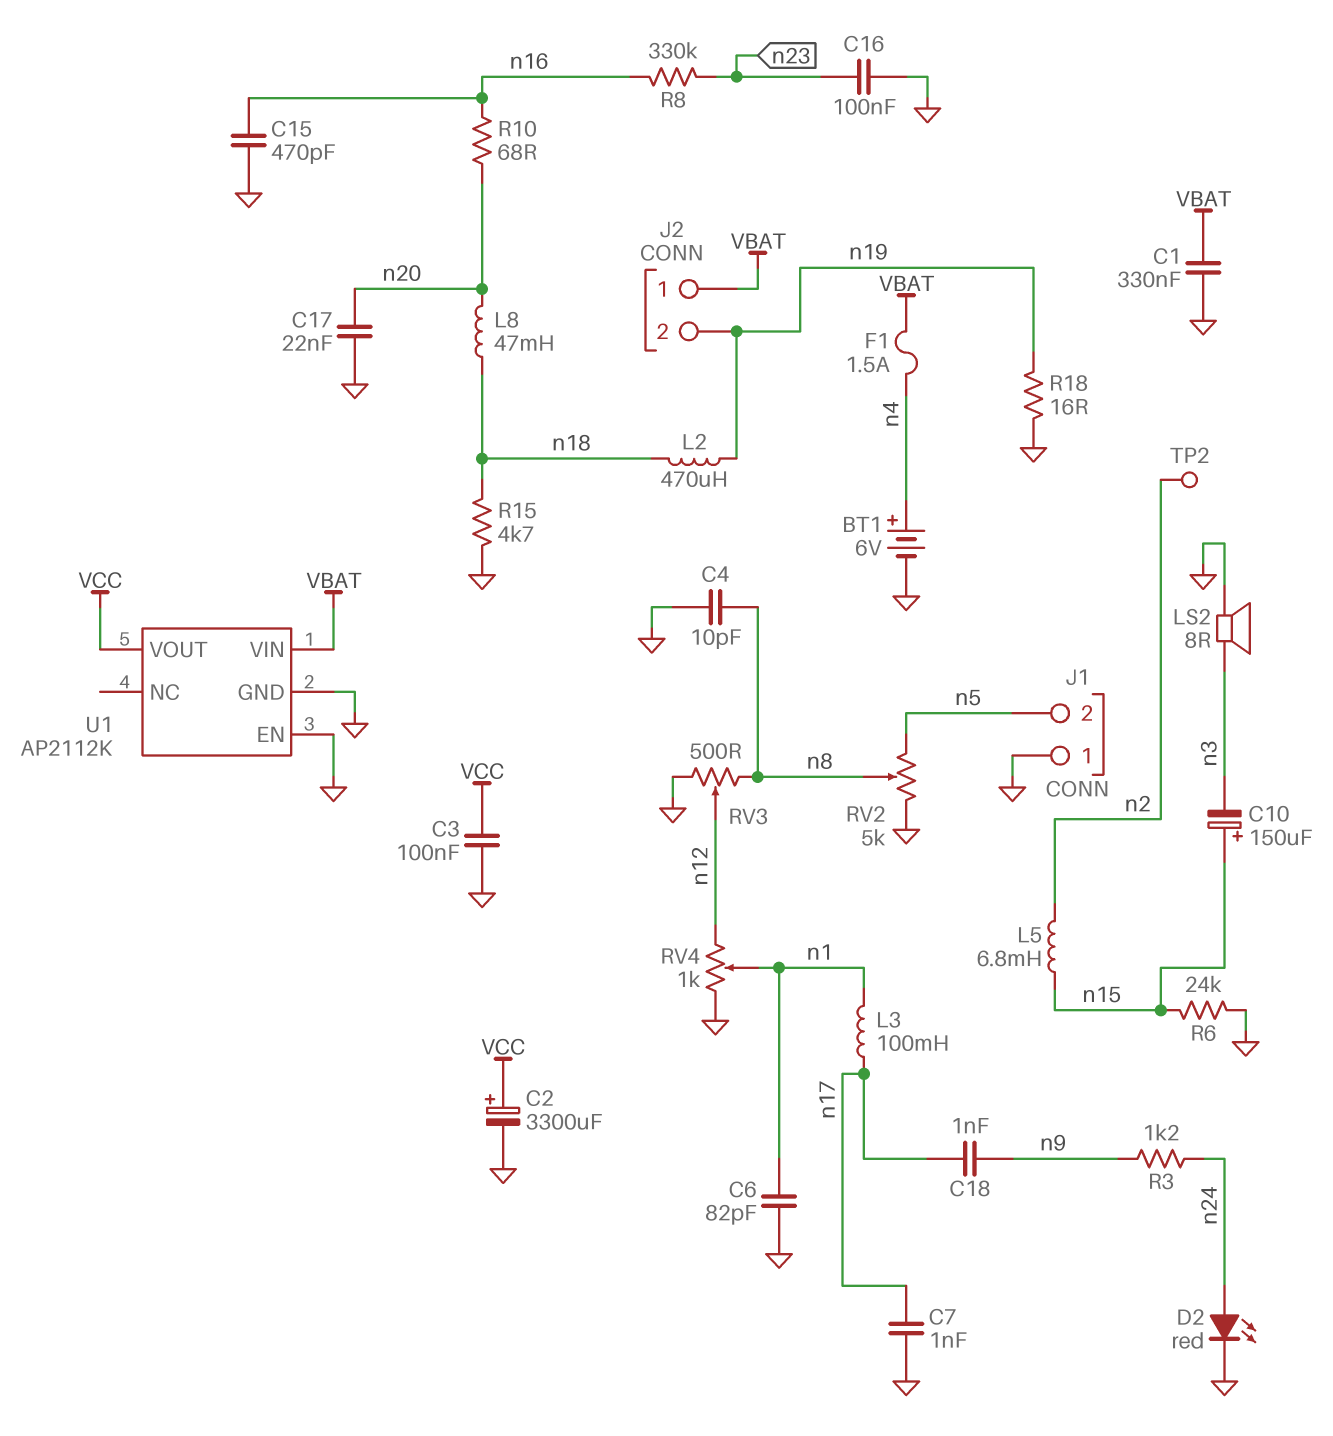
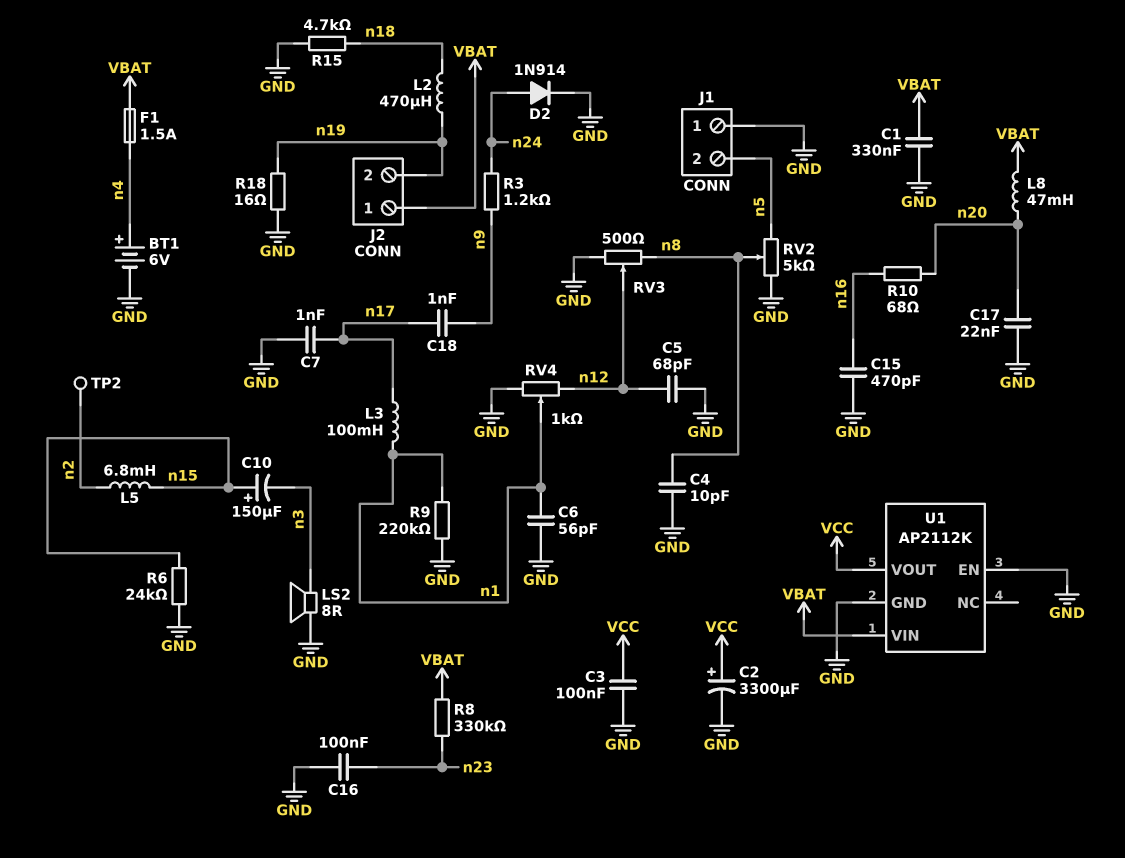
C5: none -> 68pF (GND, n12)
C6: 82pF (GND, n1) -> 56pF (GND, n1)
D2: LED red (A n24, K GND) -> diode 1N914 (A n24, K GND)
L8: 47mH (n18, n20) -> 47mH (VBAT, n20)
R8: 330k (n16, n23) -> 330k (VBAT, n23)
R9: none -> 220k (GND, n1)

